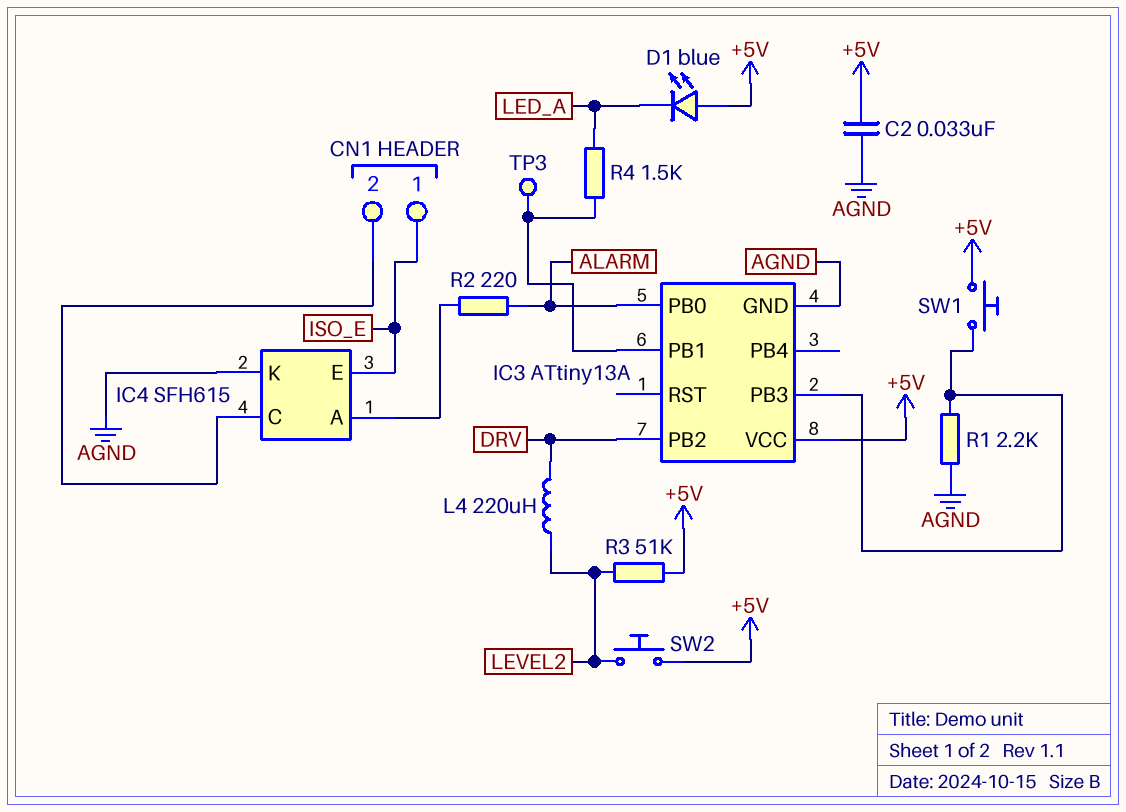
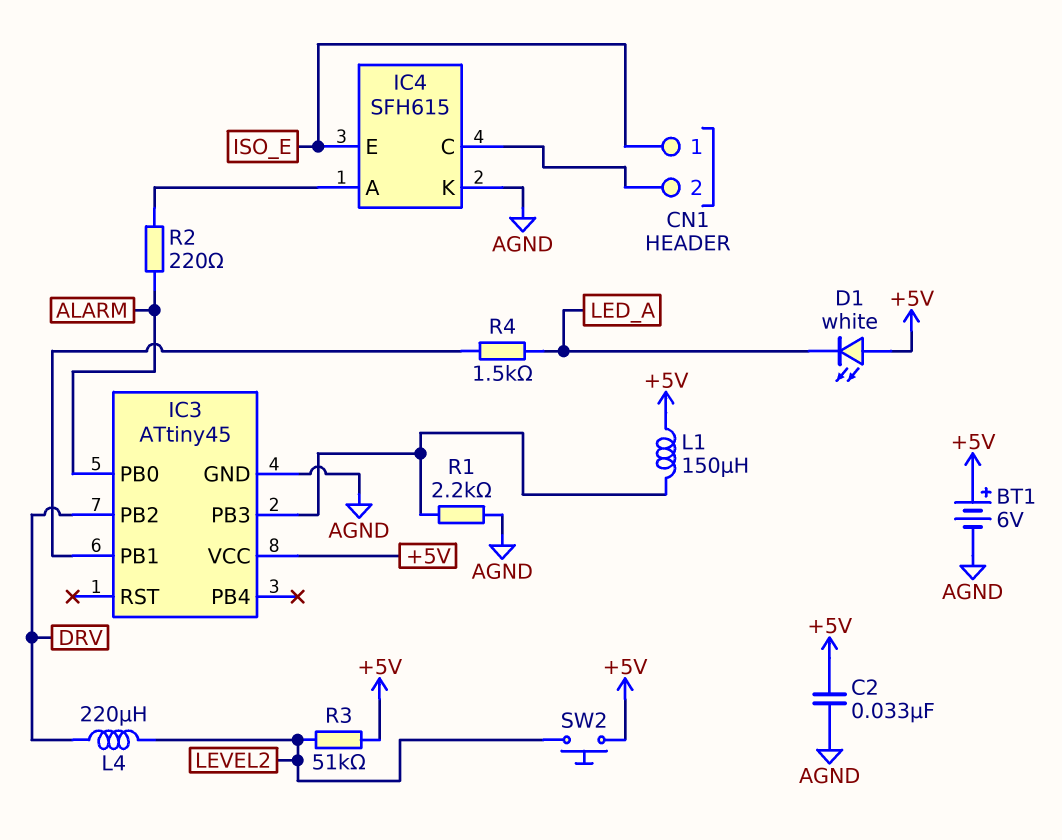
BT1: none -> 6V (plus +5V, minus AGND)
D1: LED blue (A +5V, K LED_A) -> LED white (A +5V, K LED_A)
IC3: ATtiny13A -> ATtiny45
L1: none -> 150uH (+5V, IC3/PB3)
SW1: button (+5V, IC3/PB3) -> none
TP3: test point (IC3/PB1) -> none

